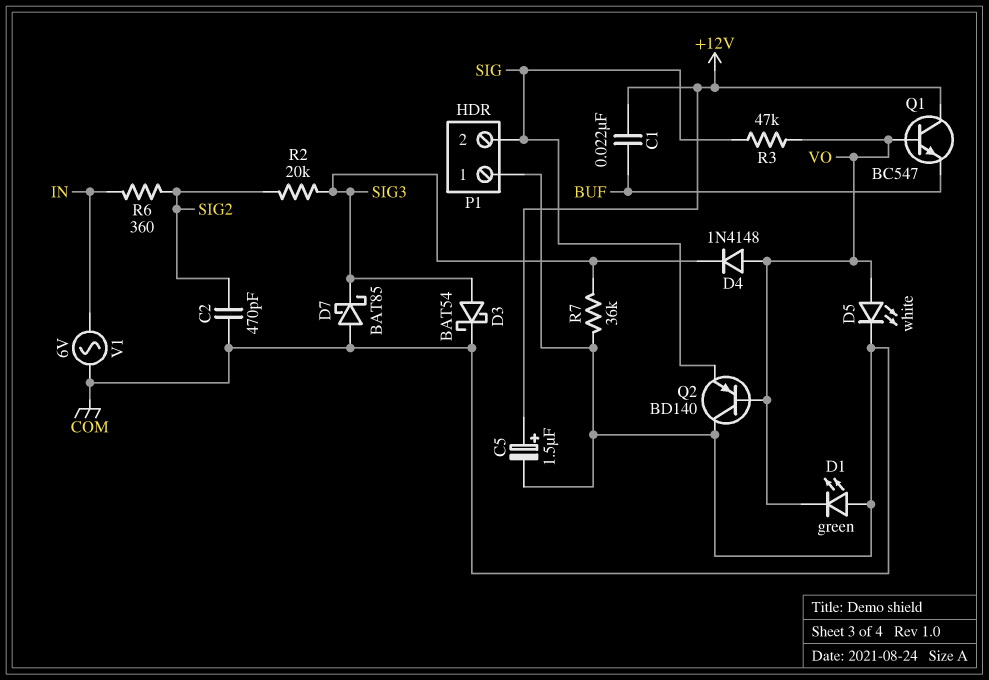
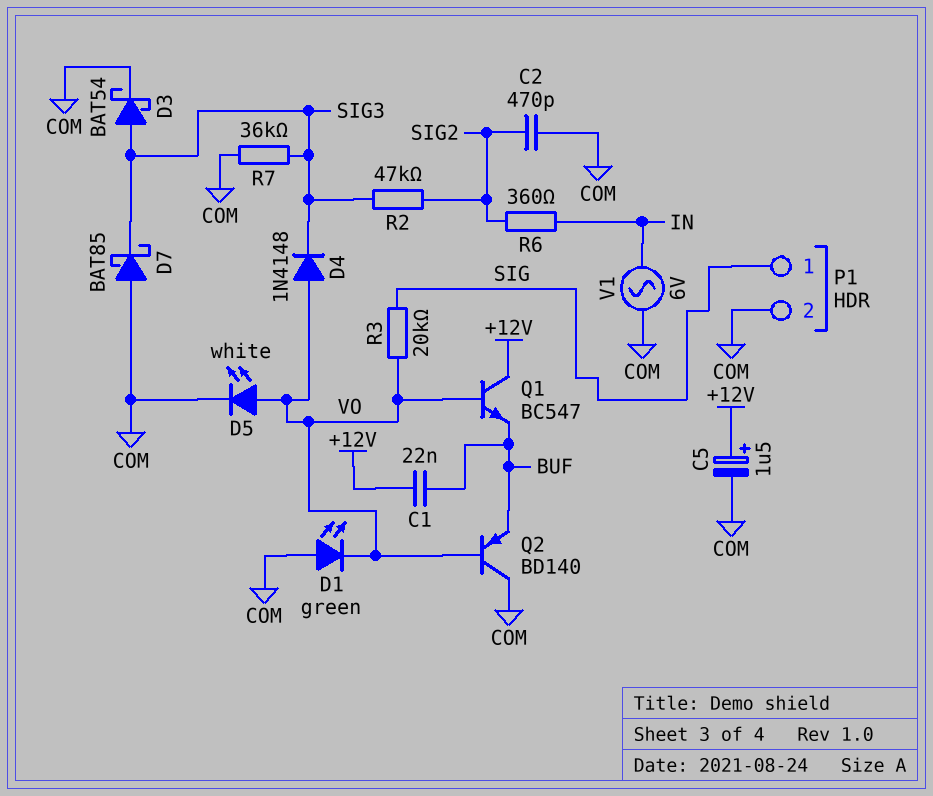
P1 pin 1: COM -> SIG
P1 pin 2: SIG -> COM
Q2: PNP BD140 (B VO, C COM, E SIG) -> PNP BD140 (B VO, C COM, E BUF)
R2: 20k (SIG2, SIG3) -> 47k (SIG2, SIG3)
R3: 47k (SIG, VO) -> 20k (SIG, VO)

